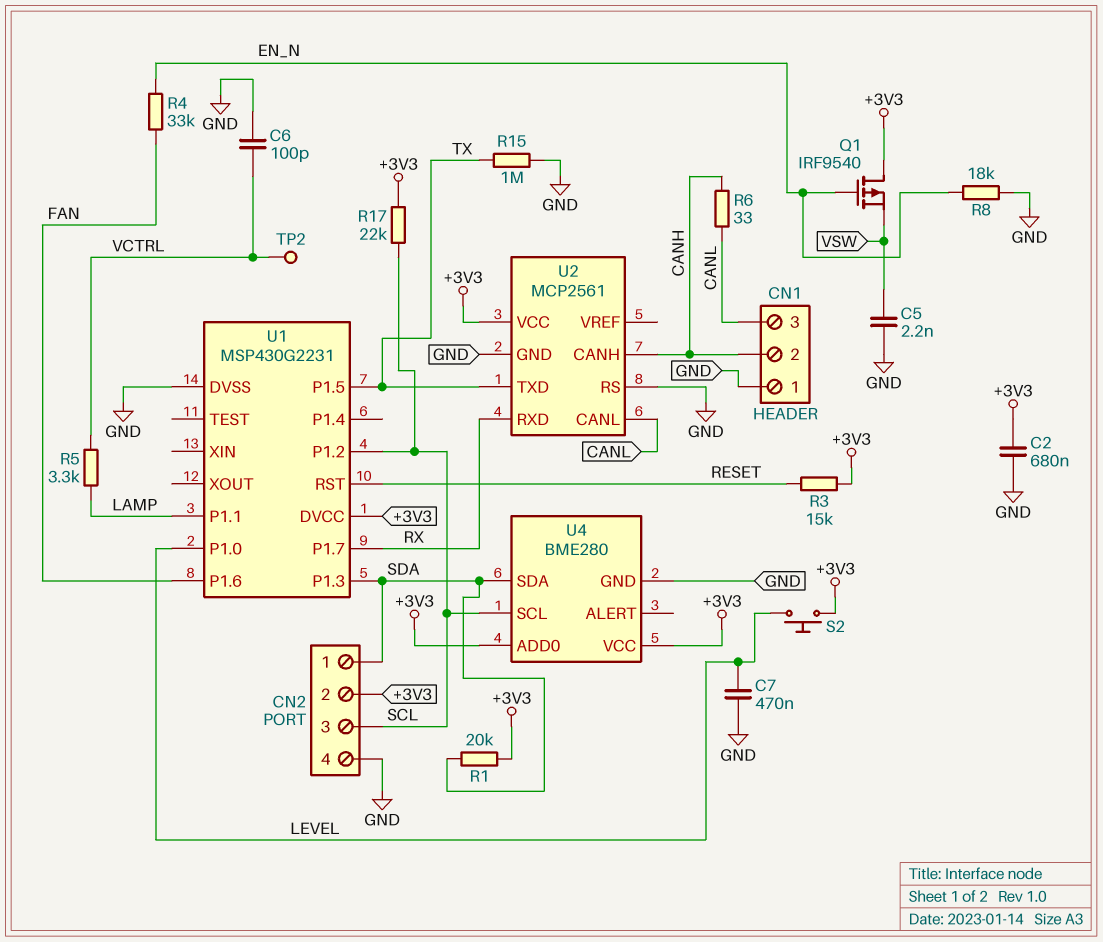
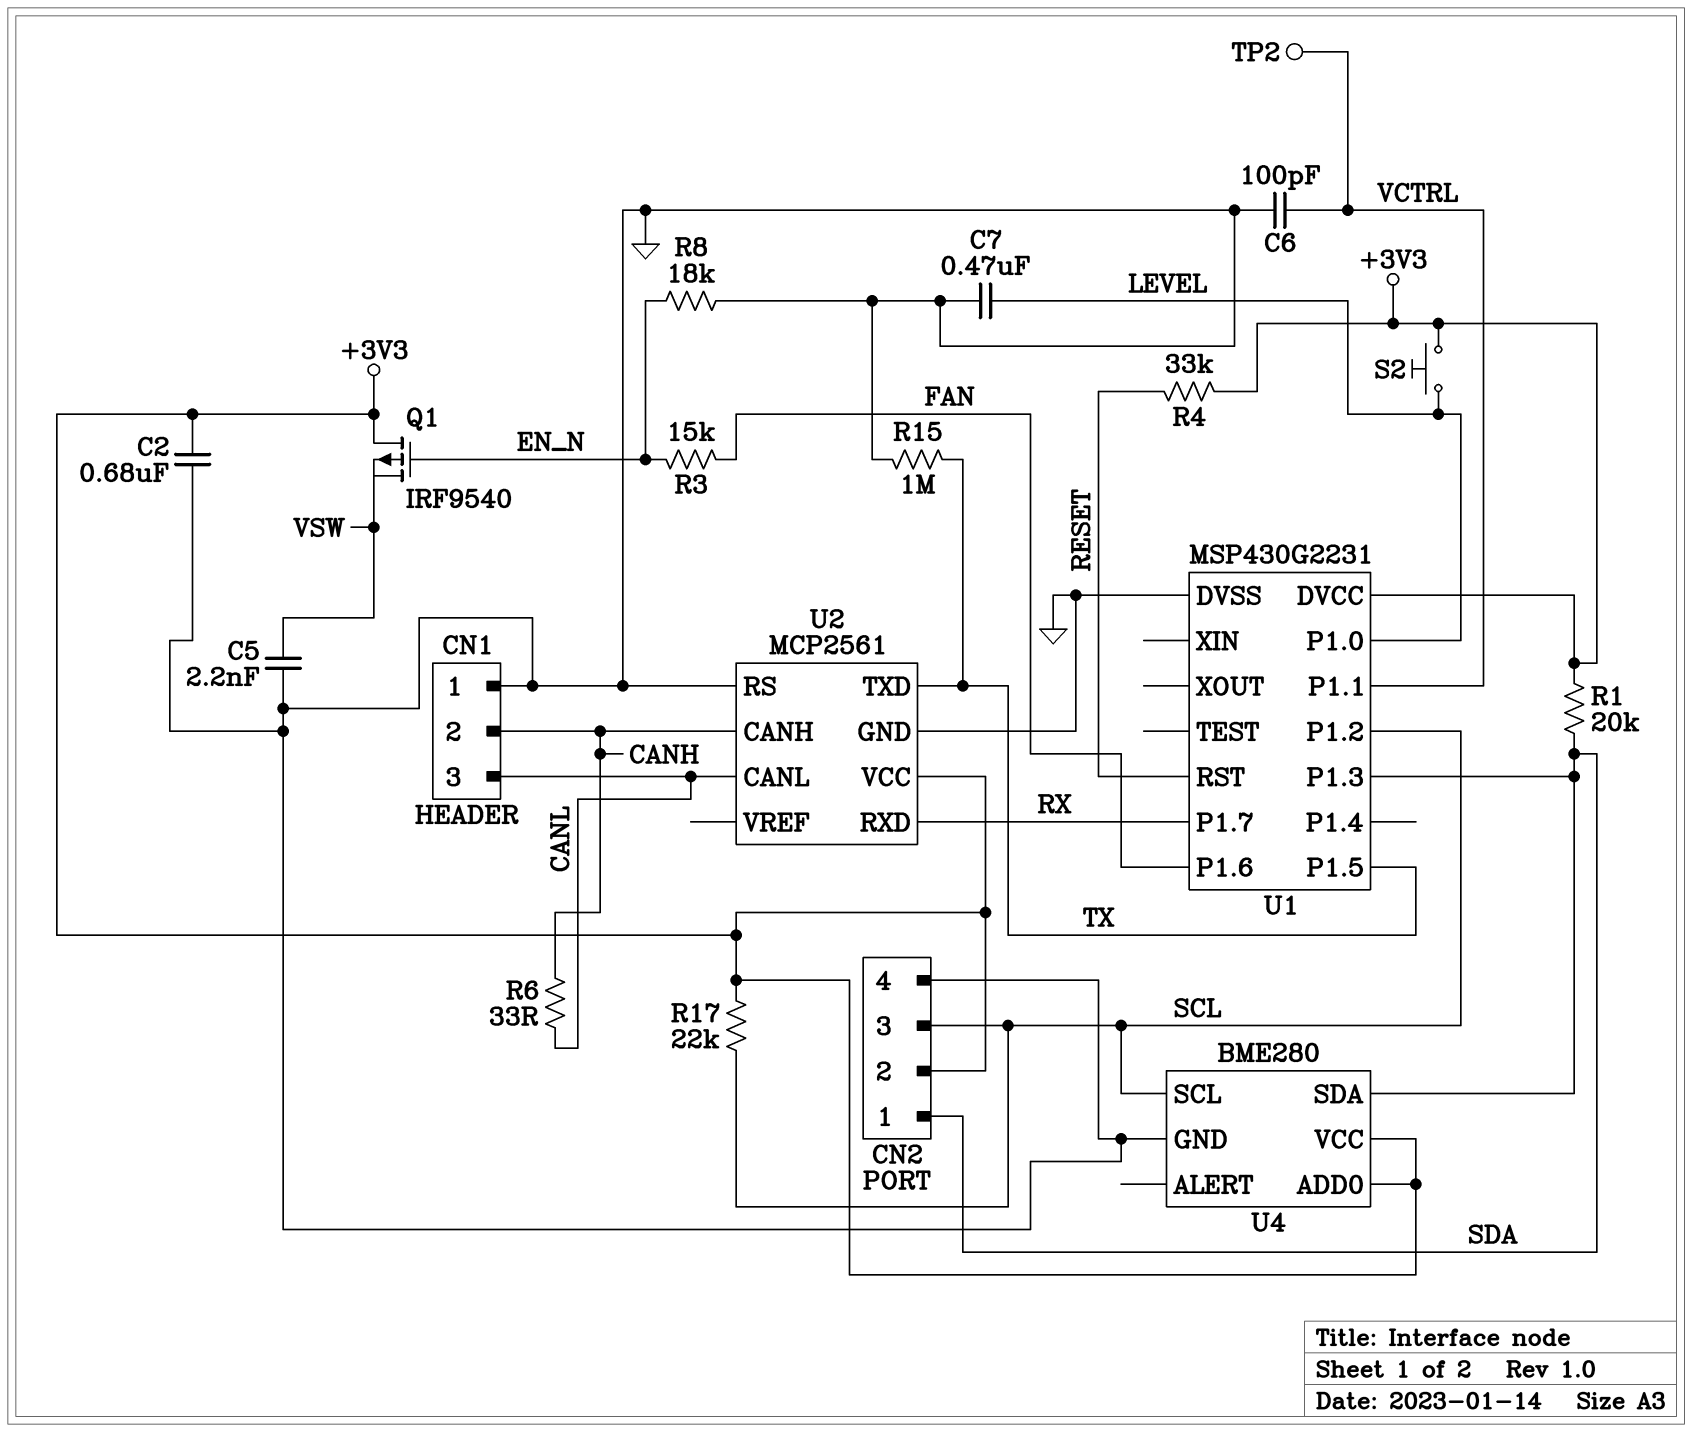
R3: 15k (+3V3, RESET) -> 15k (EN_N, FAN)
R4: 33k (EN_N, FAN) -> 33k (+3V3, RESET)
R5: 3.3k (LAMP, VCTRL) -> none
U1 pin P1.1: LAMP -> VCTRL

